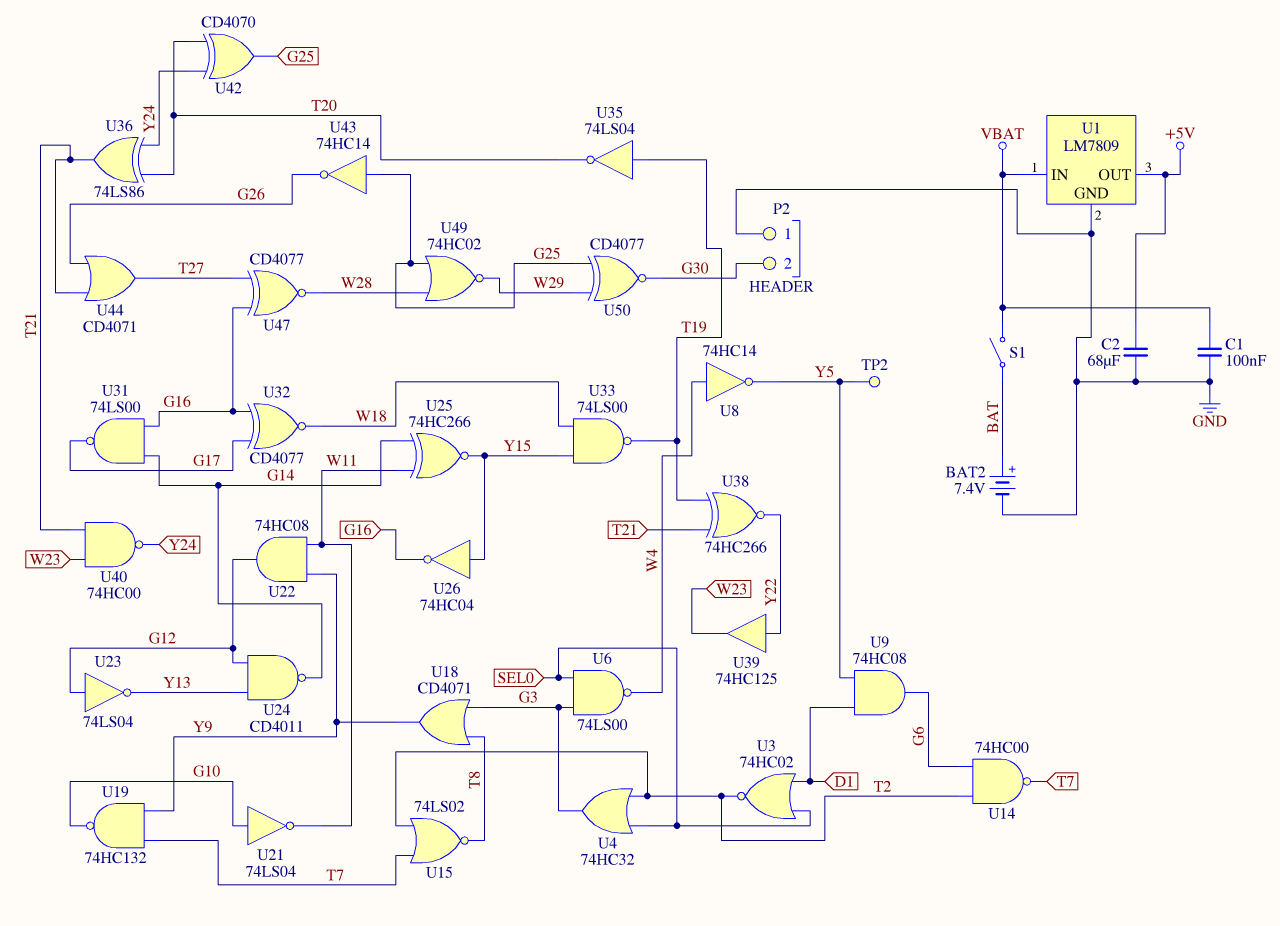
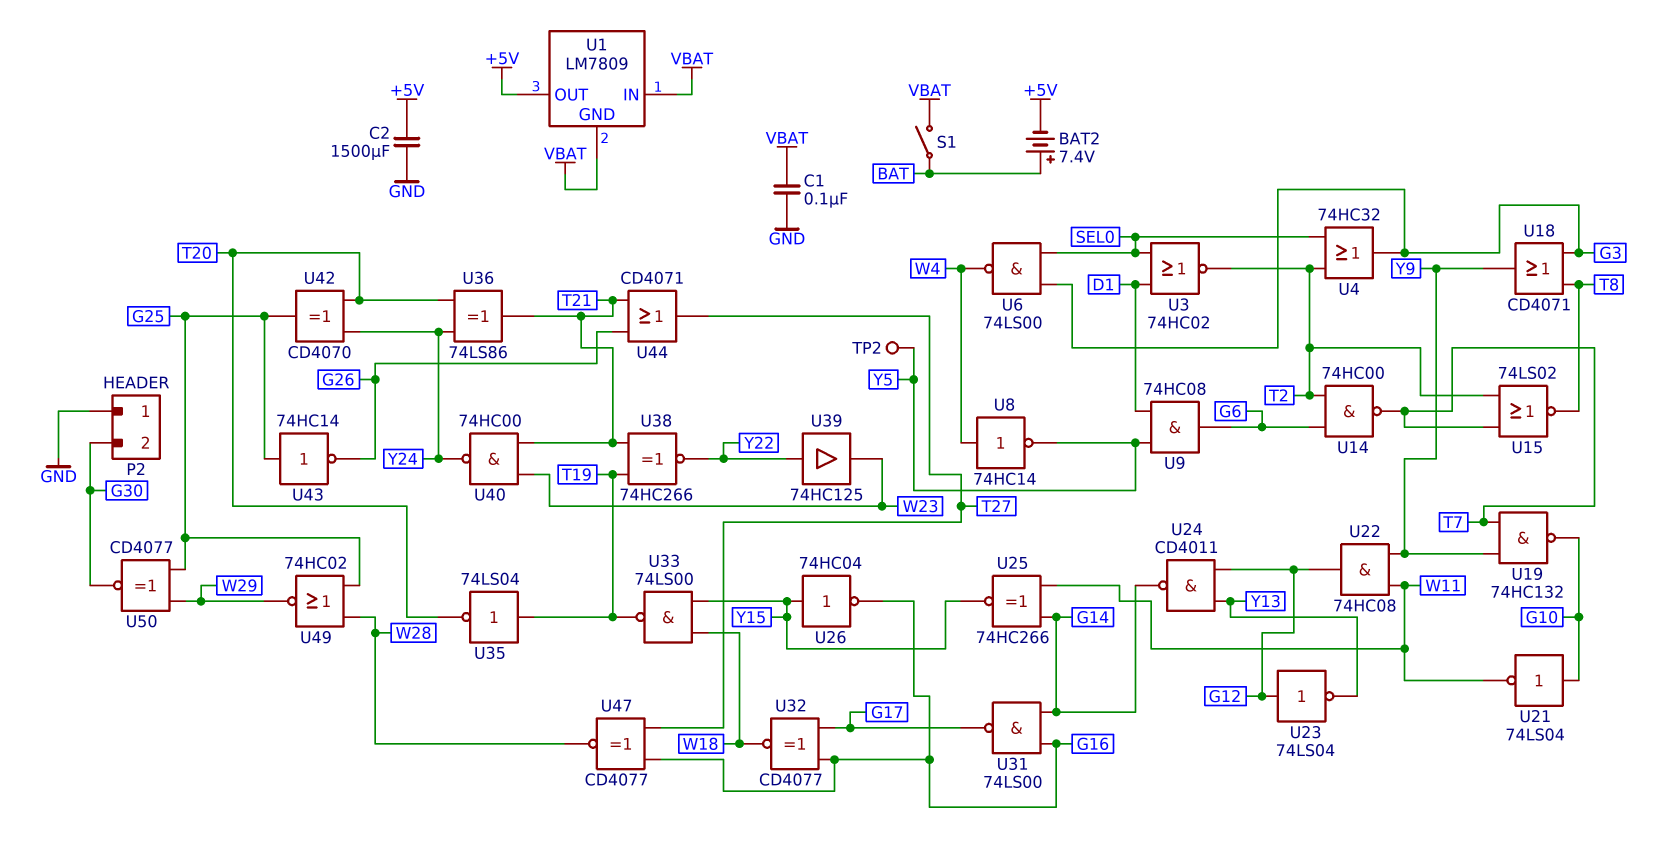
BAT2: 7.4V (plus BAT, minus GND) -> 7.4V (plus BAT, minus +5V)
C2: 68uF (+5V, GND) -> 1500uF (+5V, GND)
U1 pin GND: GND -> VBAT

